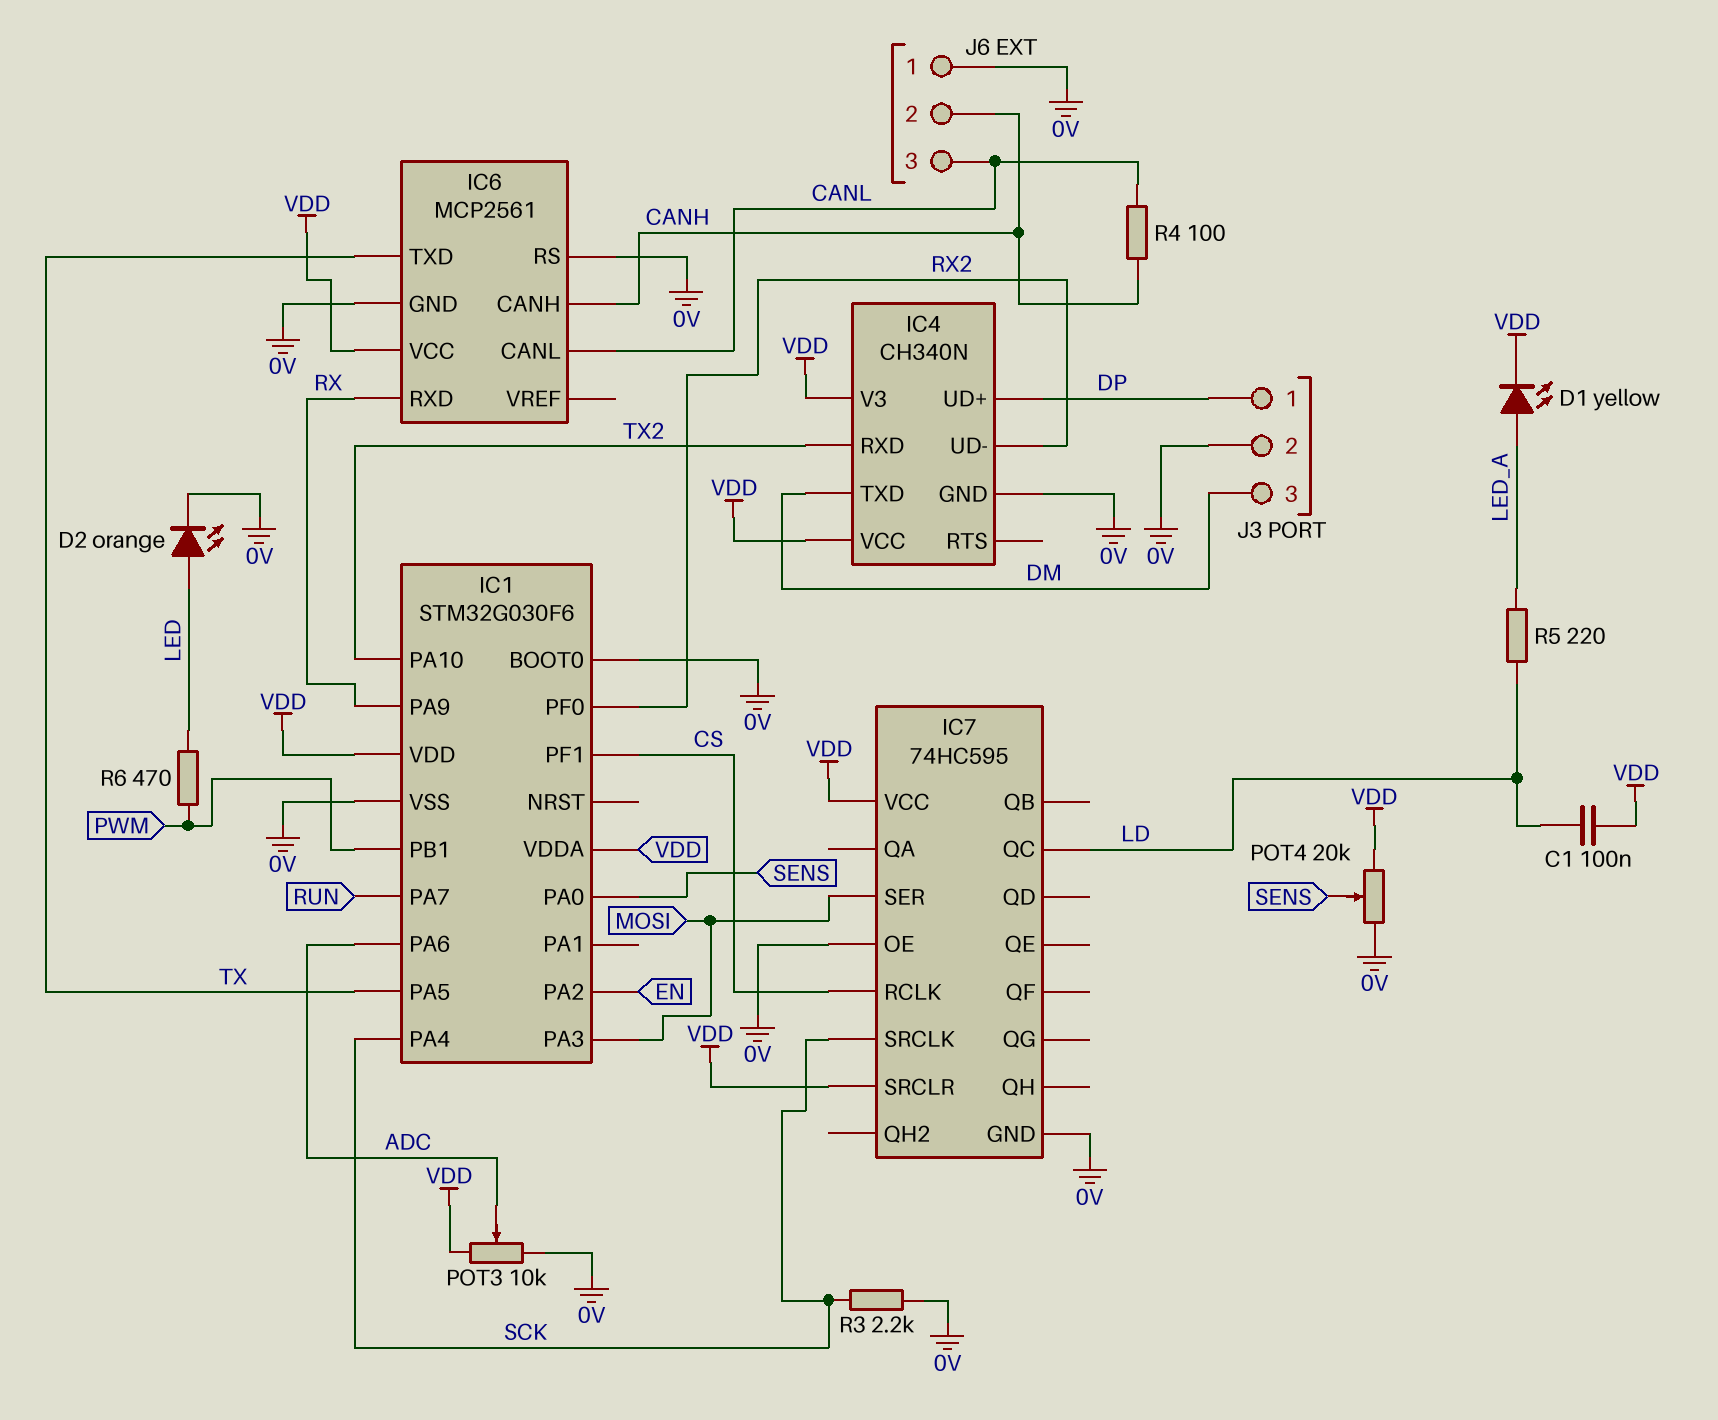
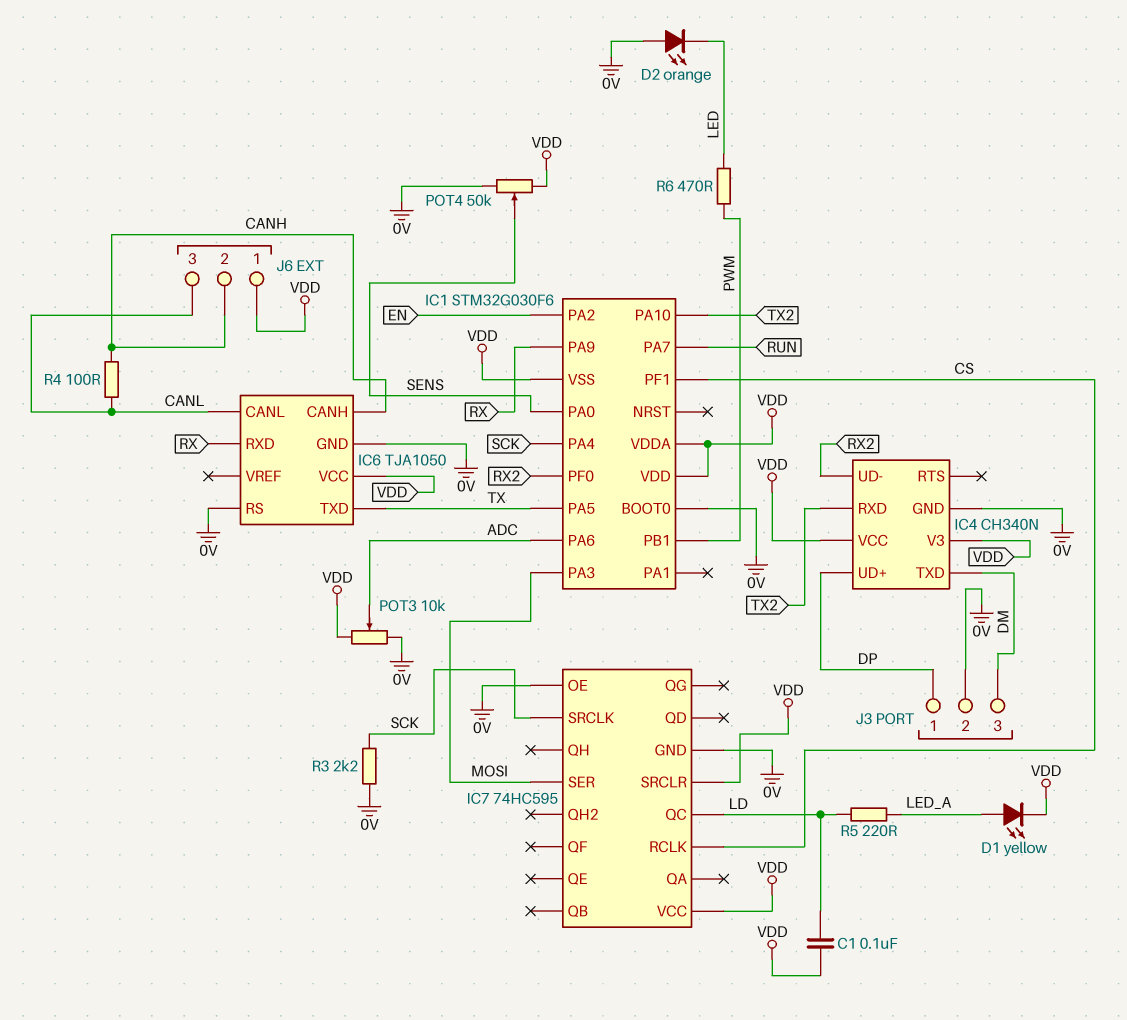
D2: LED orange (A LED, K 0V) -> LED orange (A 0V, K LED)
IC1 pin VSS: 0V -> VDD
IC6: MCP2561 -> TJA1050
J6 pin 1: 0V -> VDD
POT4: 20k (0V, VDD, wiper SENS) -> 50k (0V, VDD, wiper SENS)

